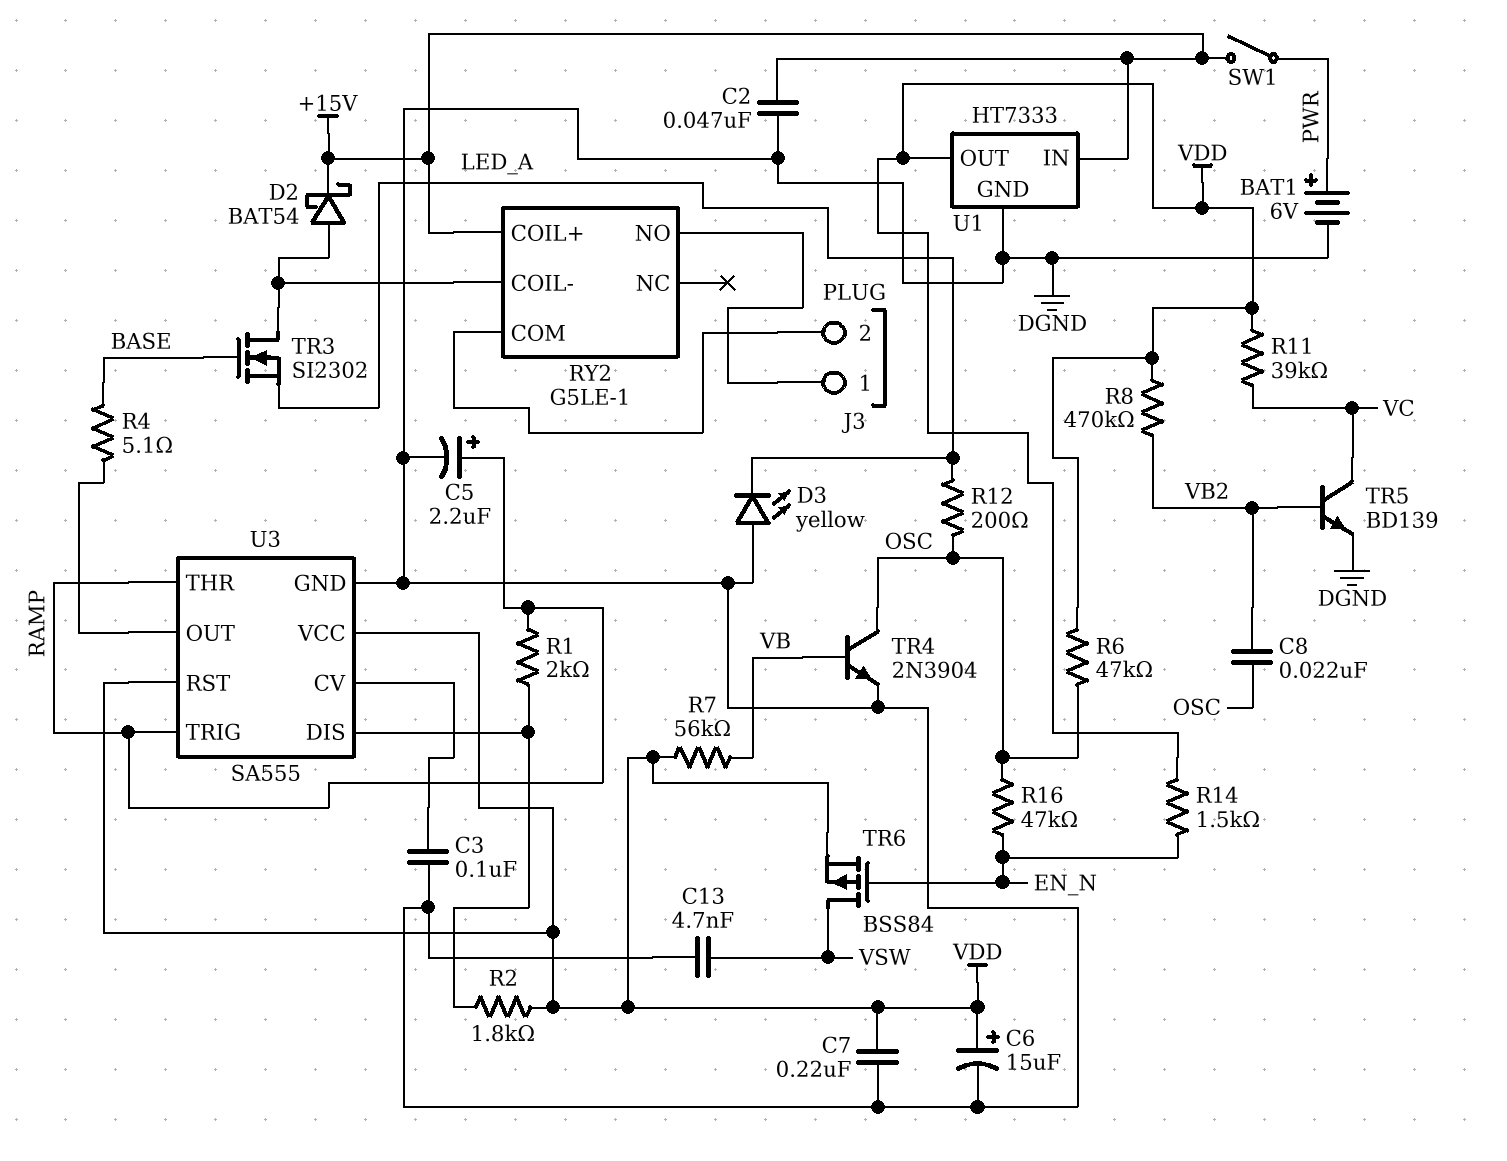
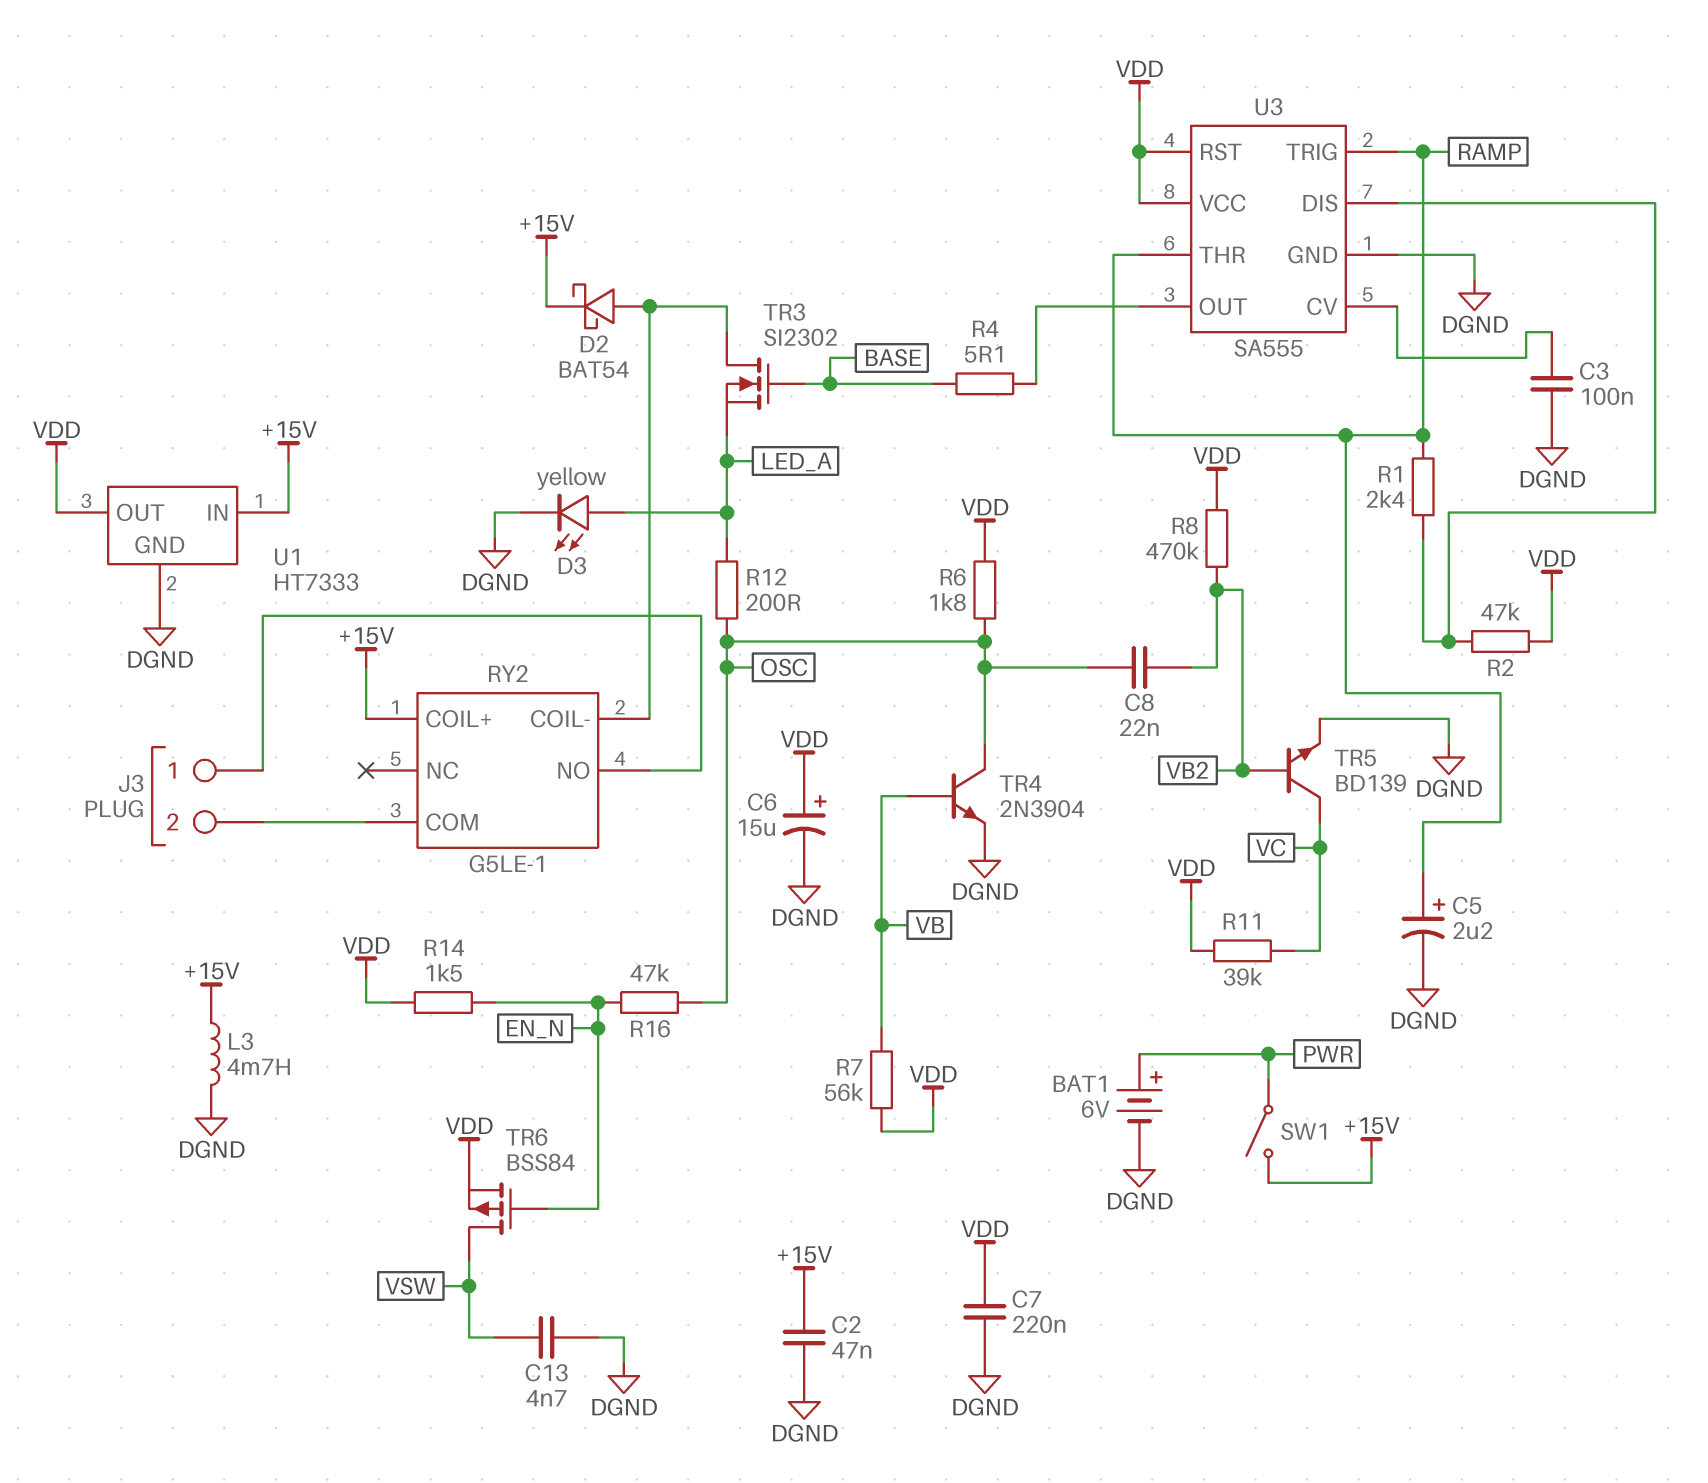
D3: LED yellow (A DGND, K LED_A) -> LED yellow (A LED_A, K DGND)
L3: none -> 4.7mH (+15V, DGND)
R1: 2k (RAMP, U3/DIS) -> 2.4k (RAMP, U3/DIS)
R2: 1.8k (U3/DIS, VDD) -> 47k (U3/DIS, VDD)
R6: 47k (OSC, VDD) -> 1.8k (OSC, VDD)

